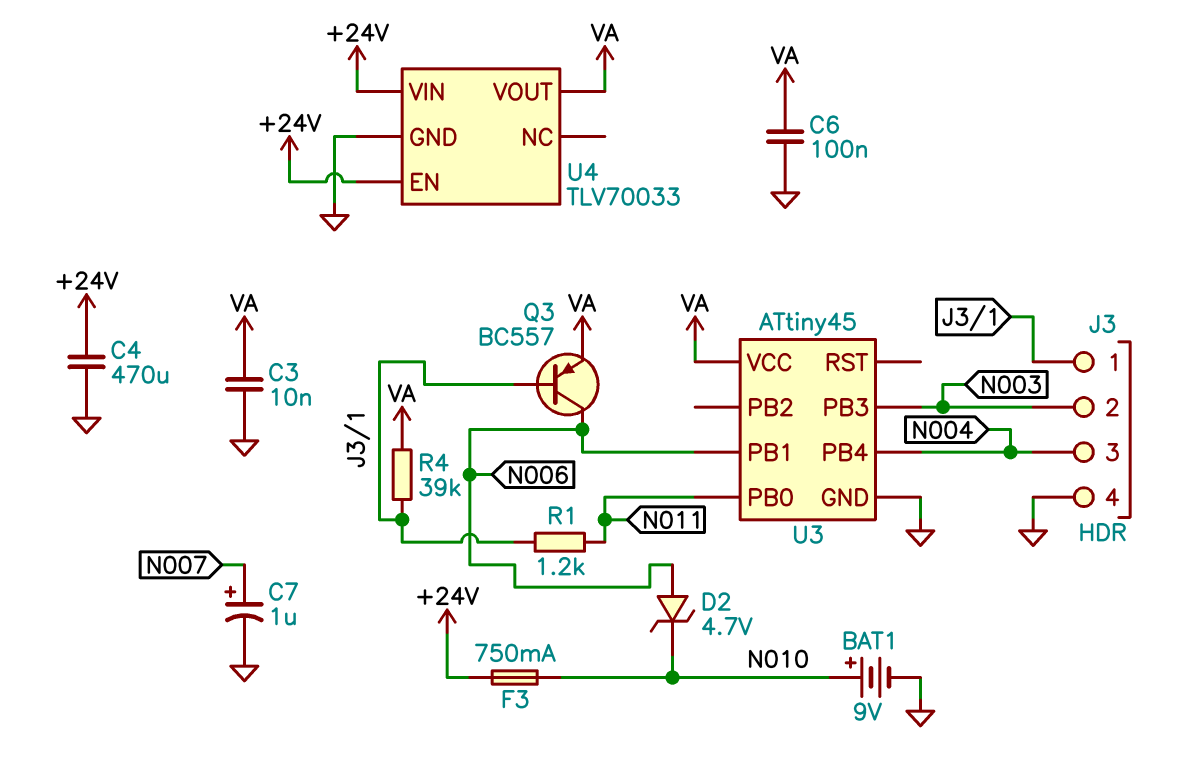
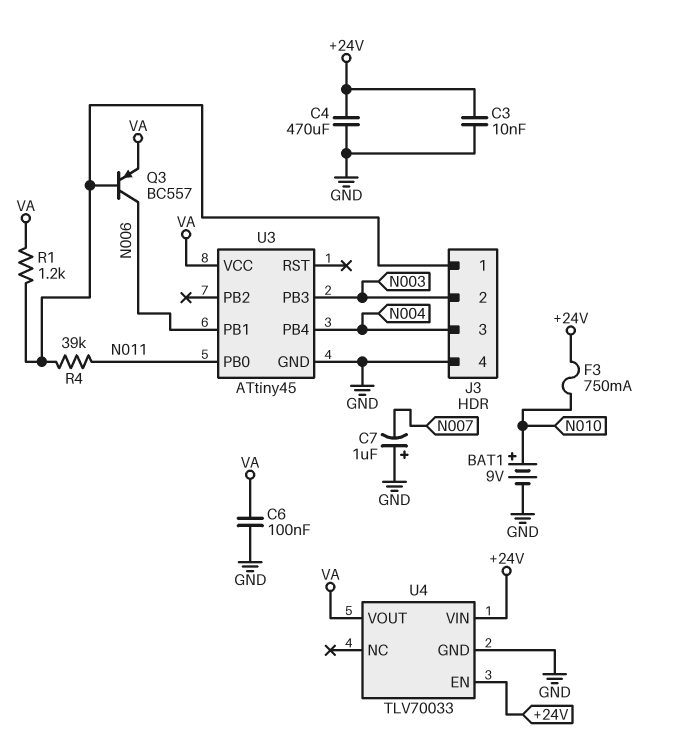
C3: 10nF (GND, VA) -> 10nF (+24V, GND)
C7: 1uF (plus N007, minus GND) -> 1uF (plus GND, minus N007)
D2: zener 4.7V (A N006, K N010) -> none
R1: 1.2k (J3/1, N011) -> 1.2k (J3/1, VA)
R4: 39k (J3/1, VA) -> 39k (J3/1, N011)

